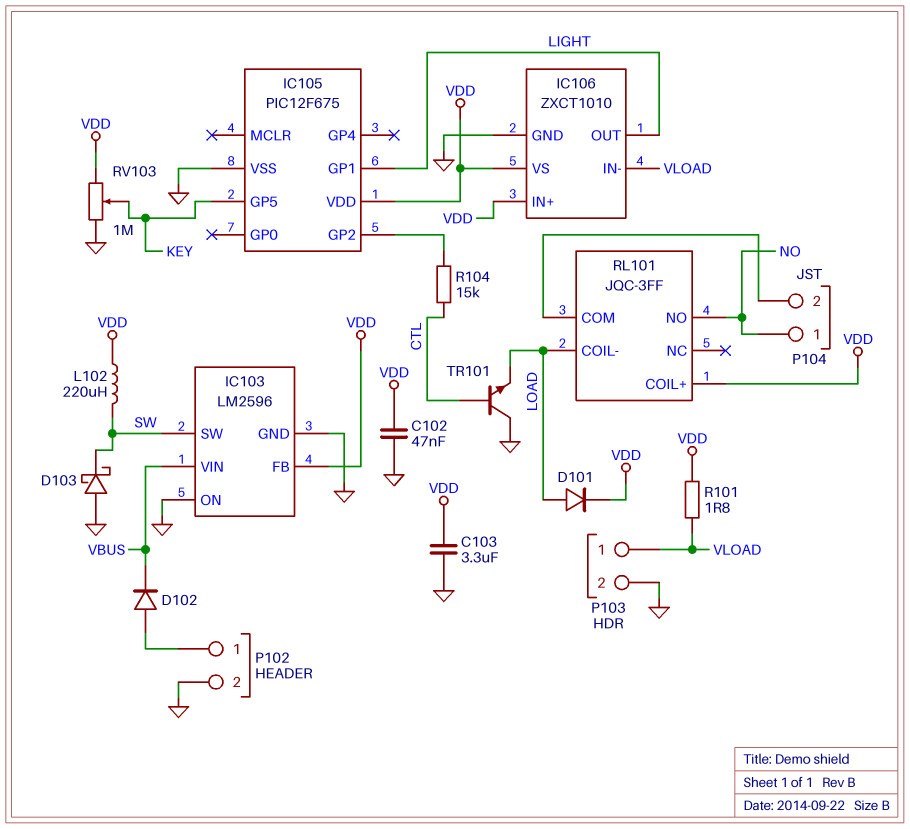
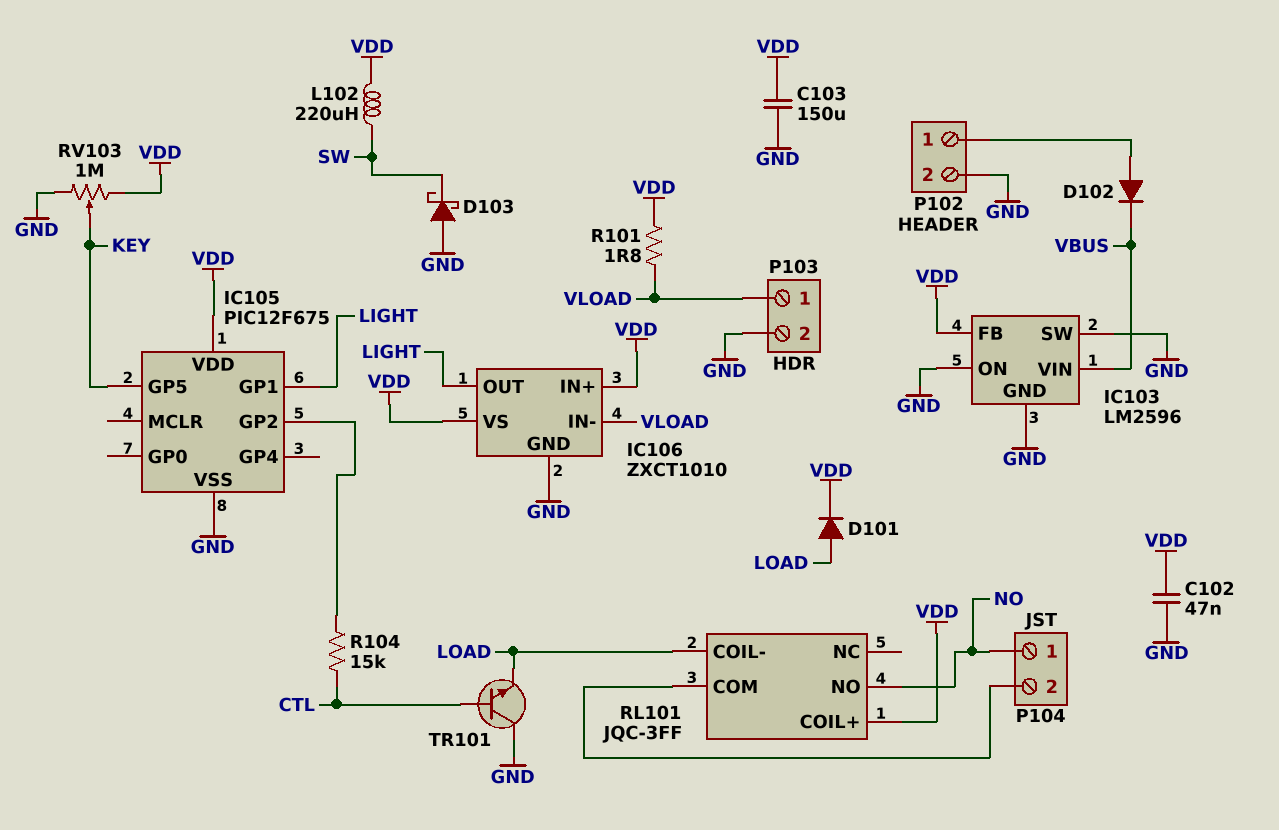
C103: 3.3uF (GND, VDD) -> 150uF (GND, VDD)
IC103 pin SW: SW -> GND

